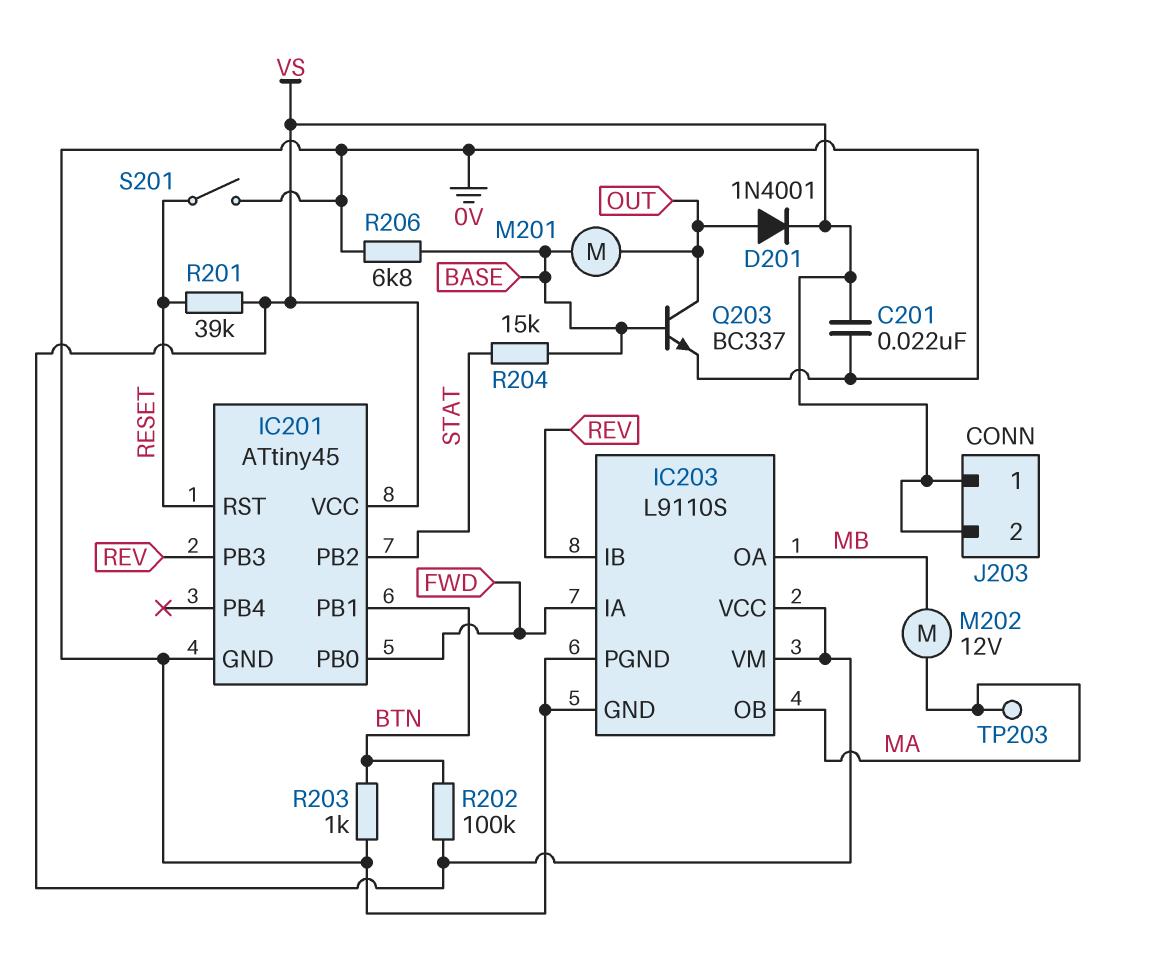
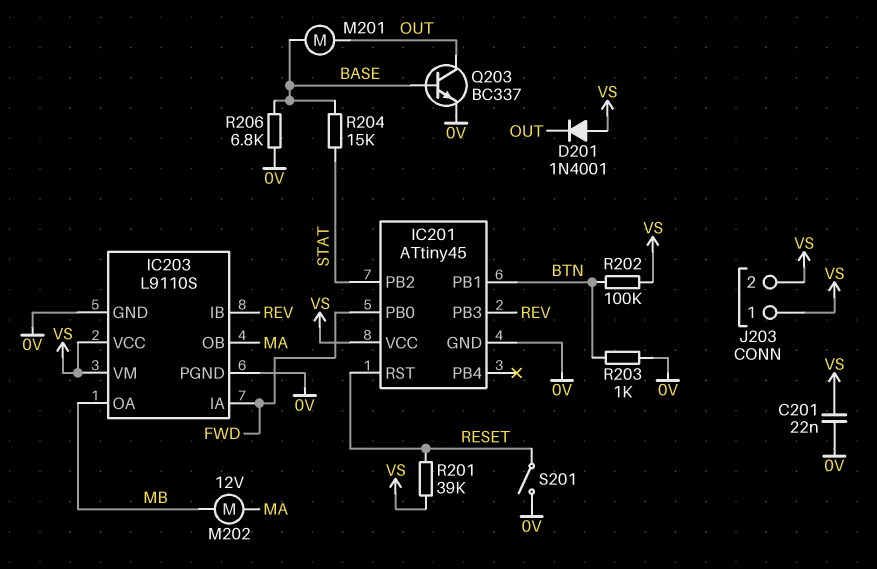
D201: diode 1N4001 (A OUT, K VS) -> diode 1N4001 (A VS, K OUT)
TP203: test point (MA) -> none

